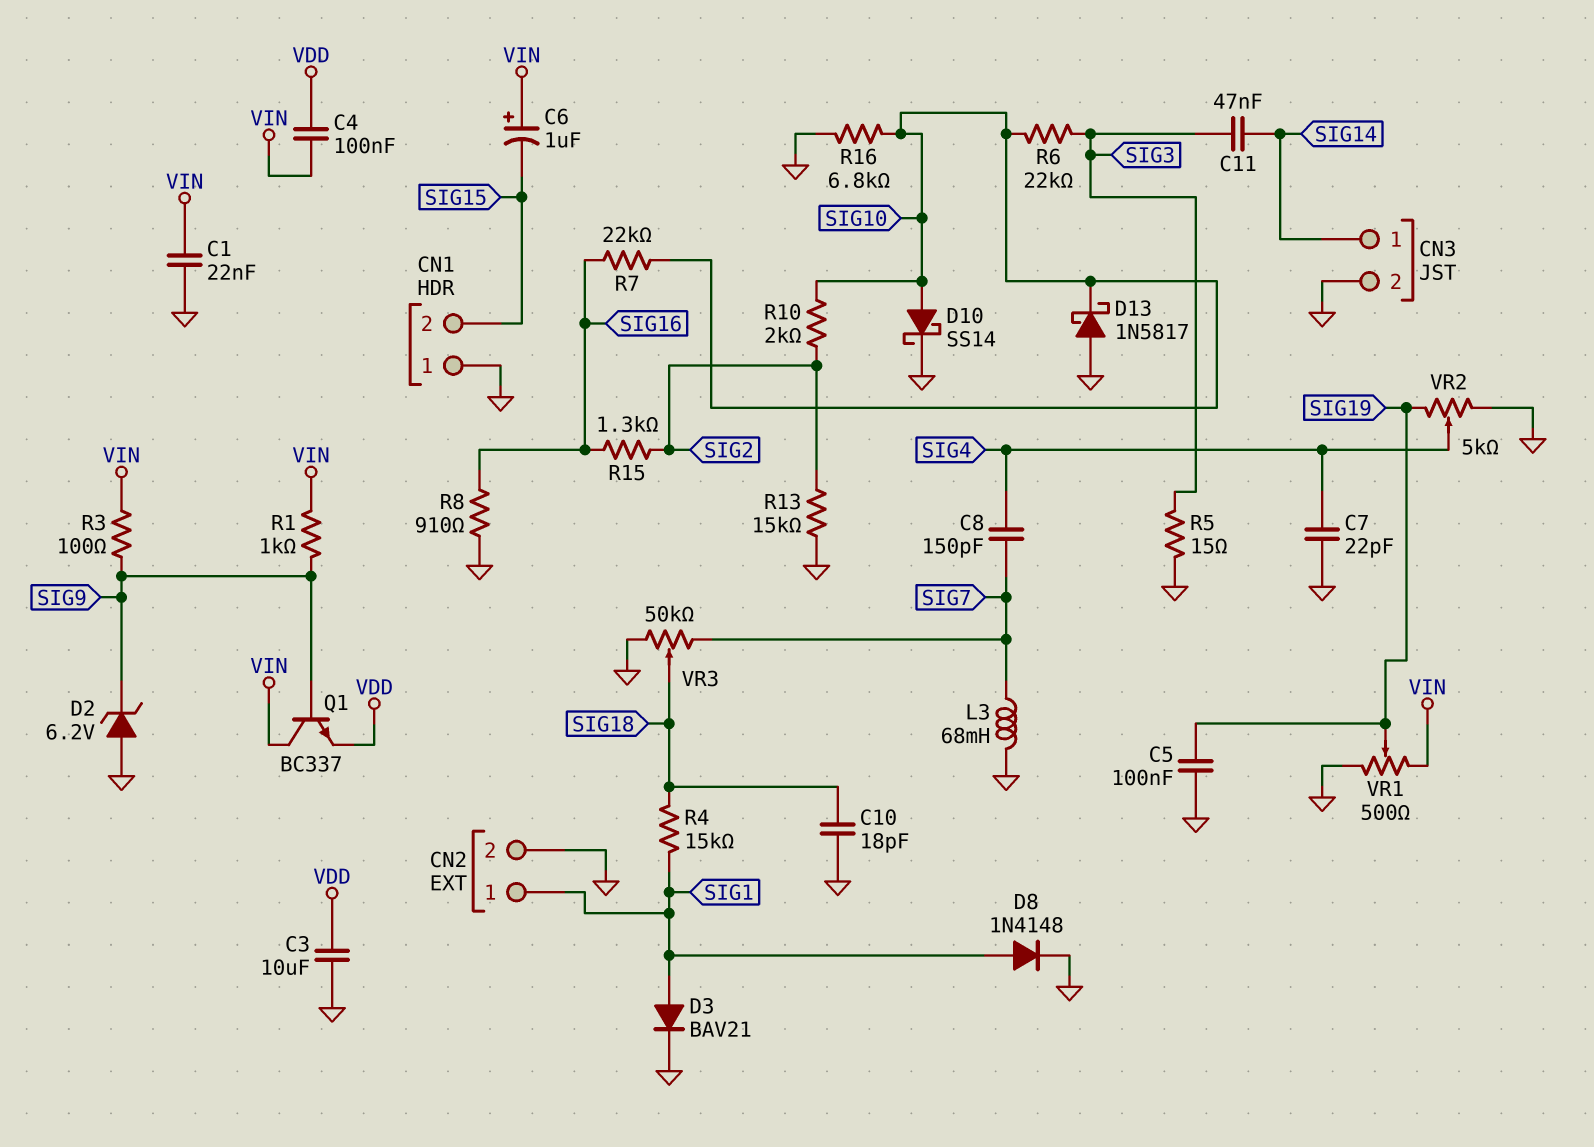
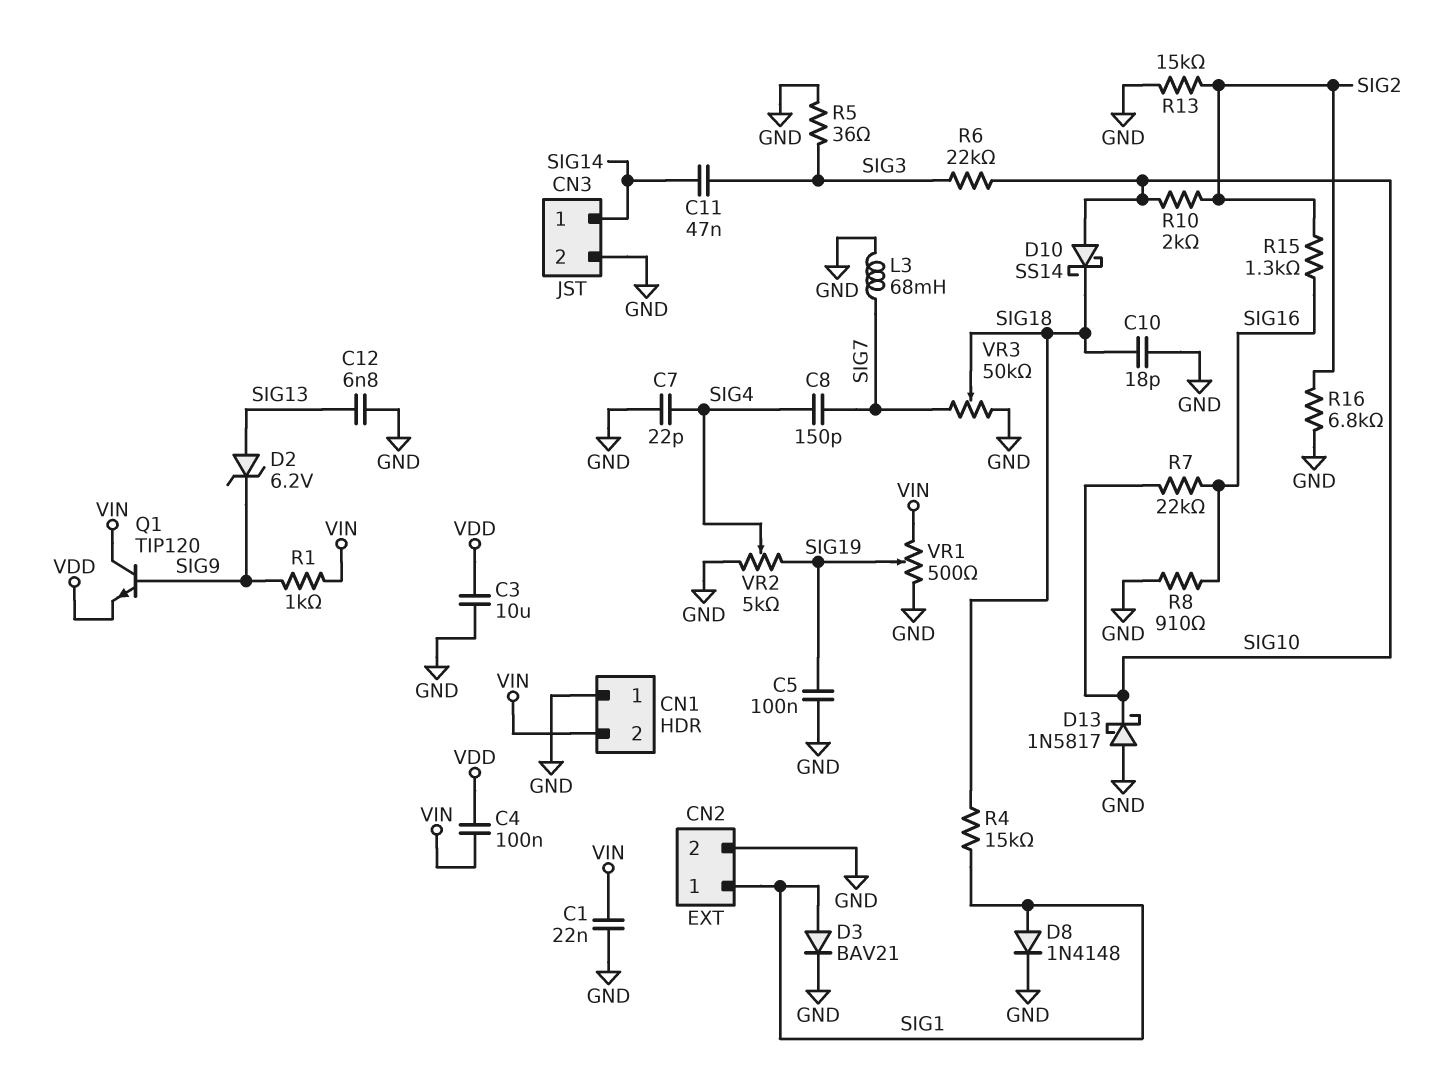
C6: 1uF (plus VIN, minus SIG15) -> none
C12: none -> 6.8nF (GND, SIG13)
CN1 pin 2: SIG15 -> VIN
D2: zener 6.2V (A GND, K SIG9) -> zener 6.2V (A SIG13, K SIG9)
D10: schottky SS14 (A SIG10, K GND) -> schottky SS14 (A SIG10, K SIG18)
Q1: NPN BC337 (B SIG9, C VIN, E VDD) -> NPN TIP120 (B SIG9, C VIN, E VDD)
R3: 100 (SIG9, VIN) -> none
R5: 15 (GND, SIG3) -> 36 (GND, SIG3)
R16: 6.8k (GND, SIG10) -> 6.8k (GND, SIG2)

